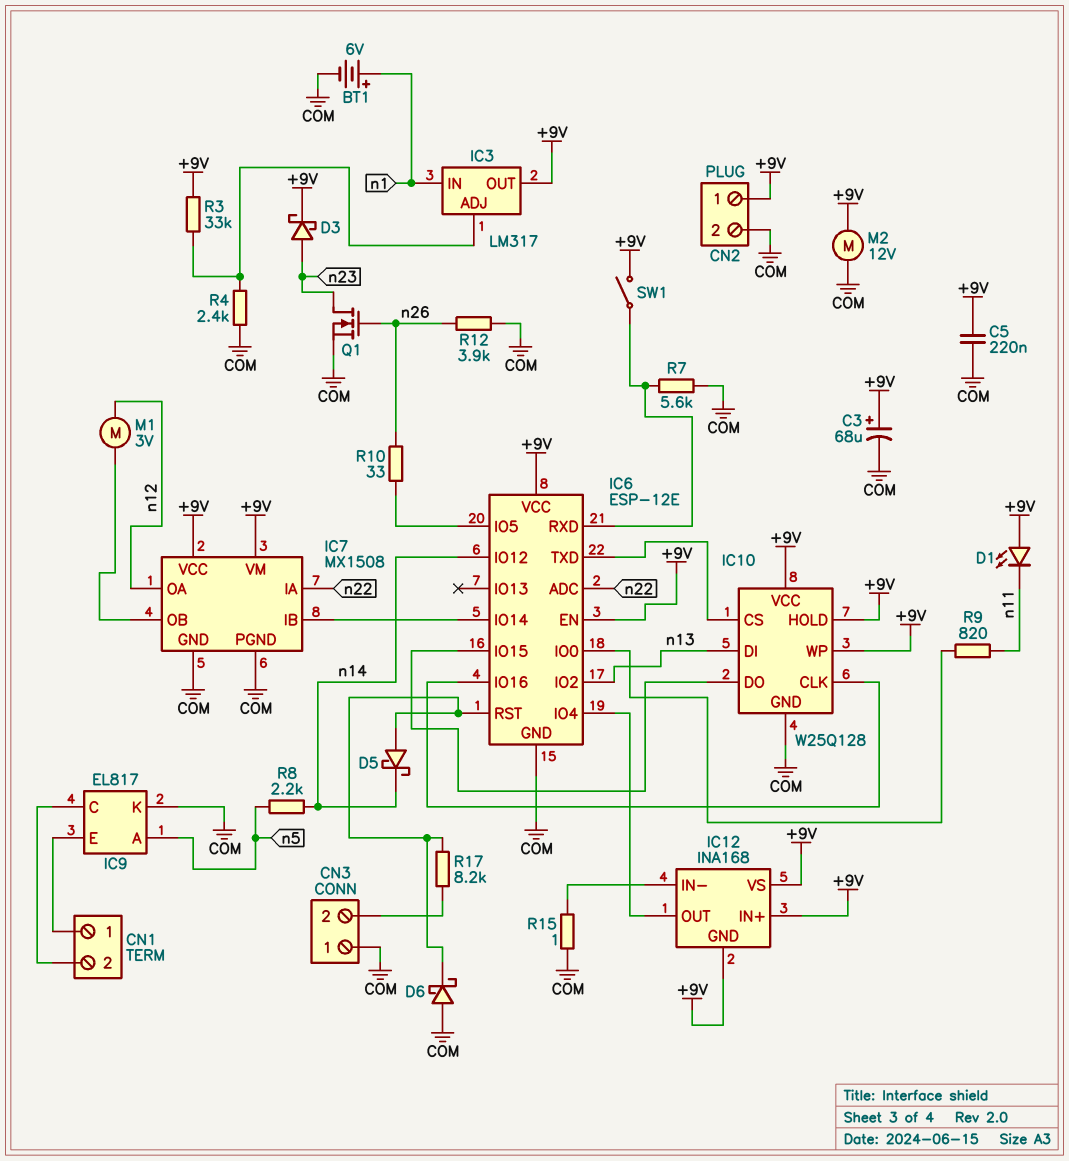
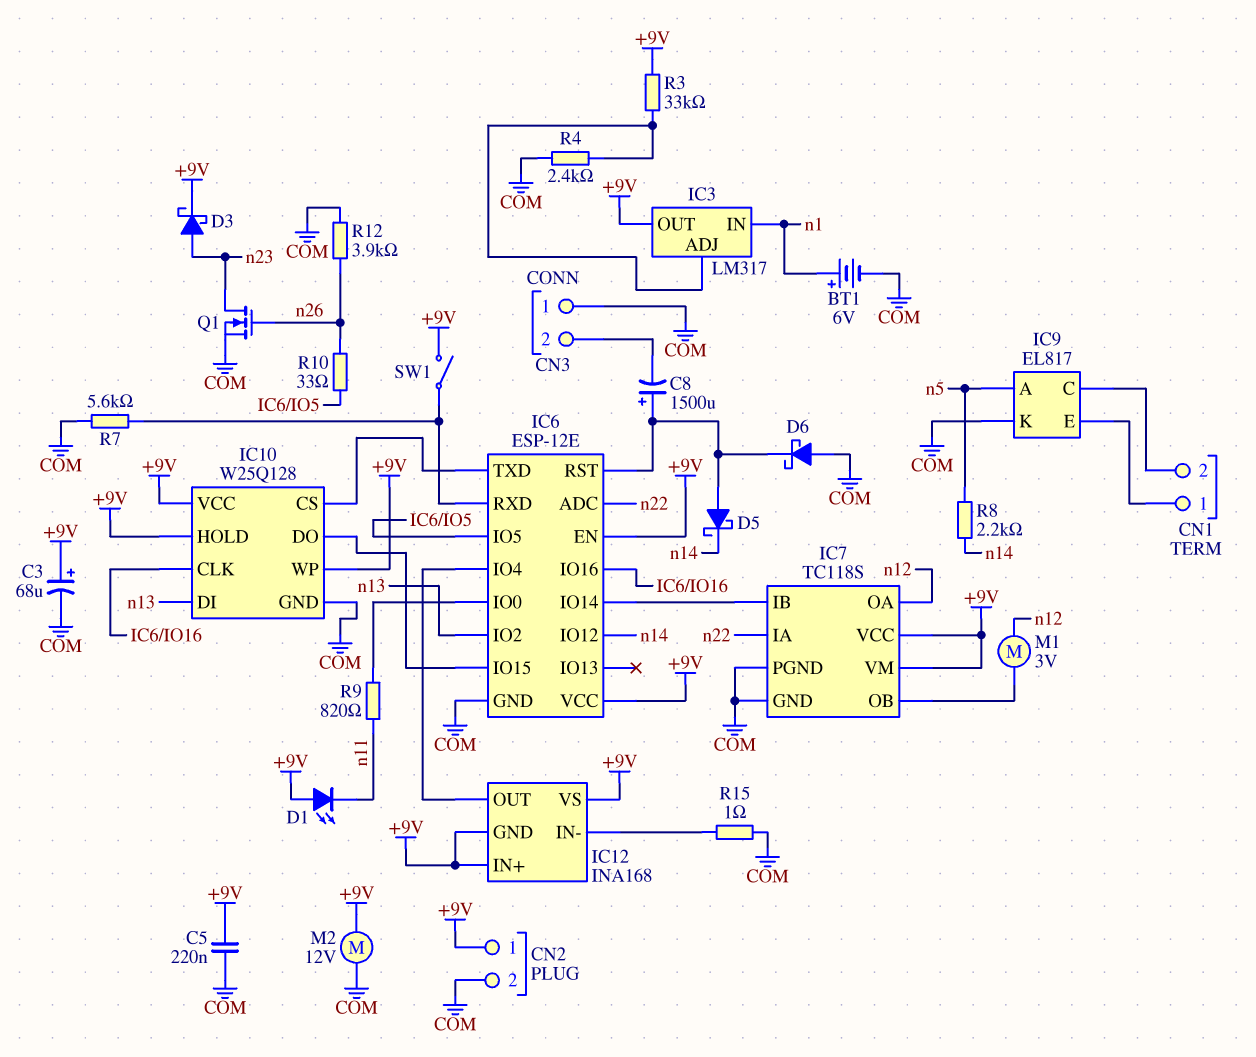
C8: none -> 1500uF (plus IC6/RST, minus CN3/2)
IC7: MX1508 -> TC118S
R17: 8.2k (CN3/2, IC6/RST) -> none

